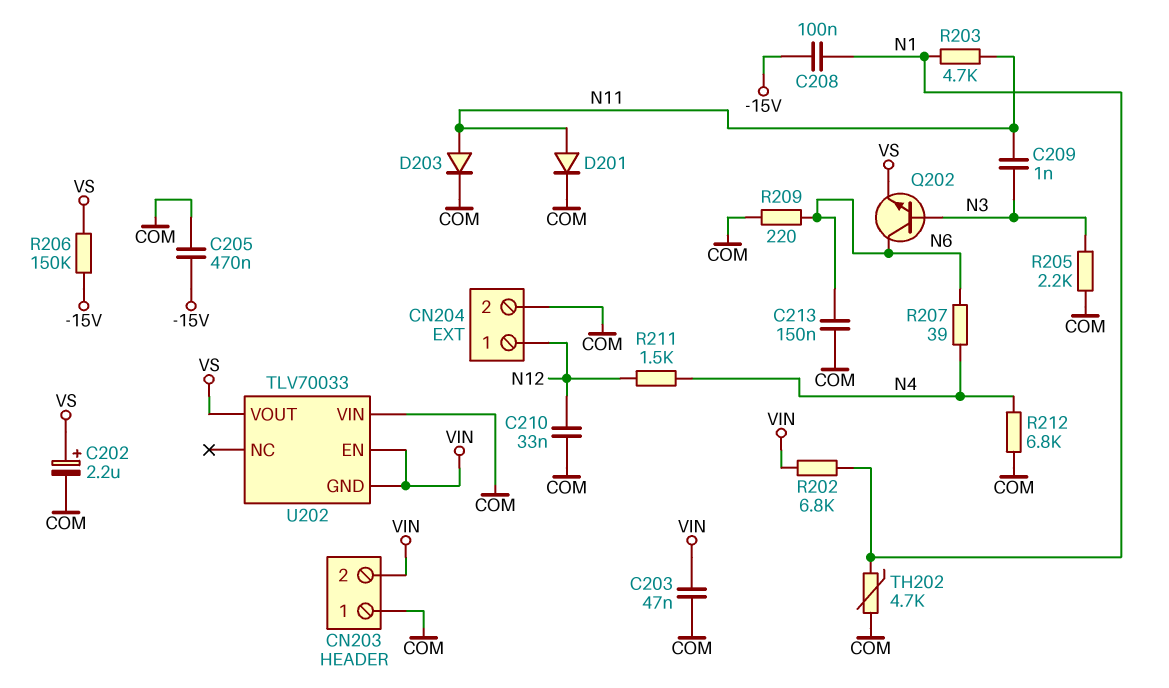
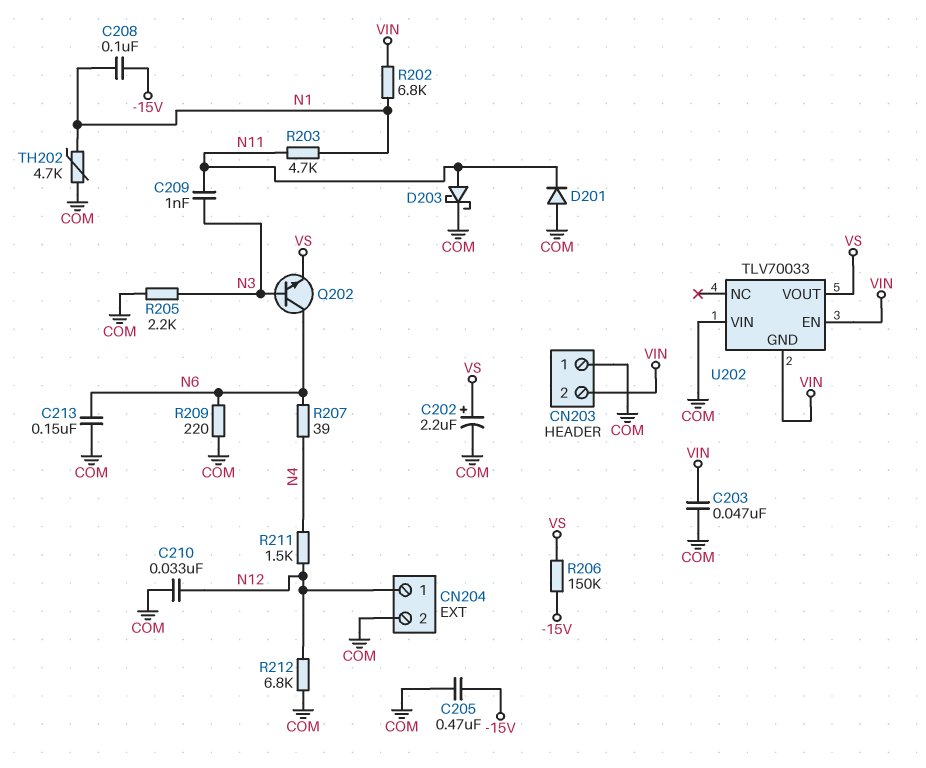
D201: diode (A N11, K COM) -> diode (A COM, K N11)
D203: diode (A N11, K COM) -> schottky (A N11, K COM)
R212: 6.8k (COM, N4) -> 6.8k (COM, N12)

